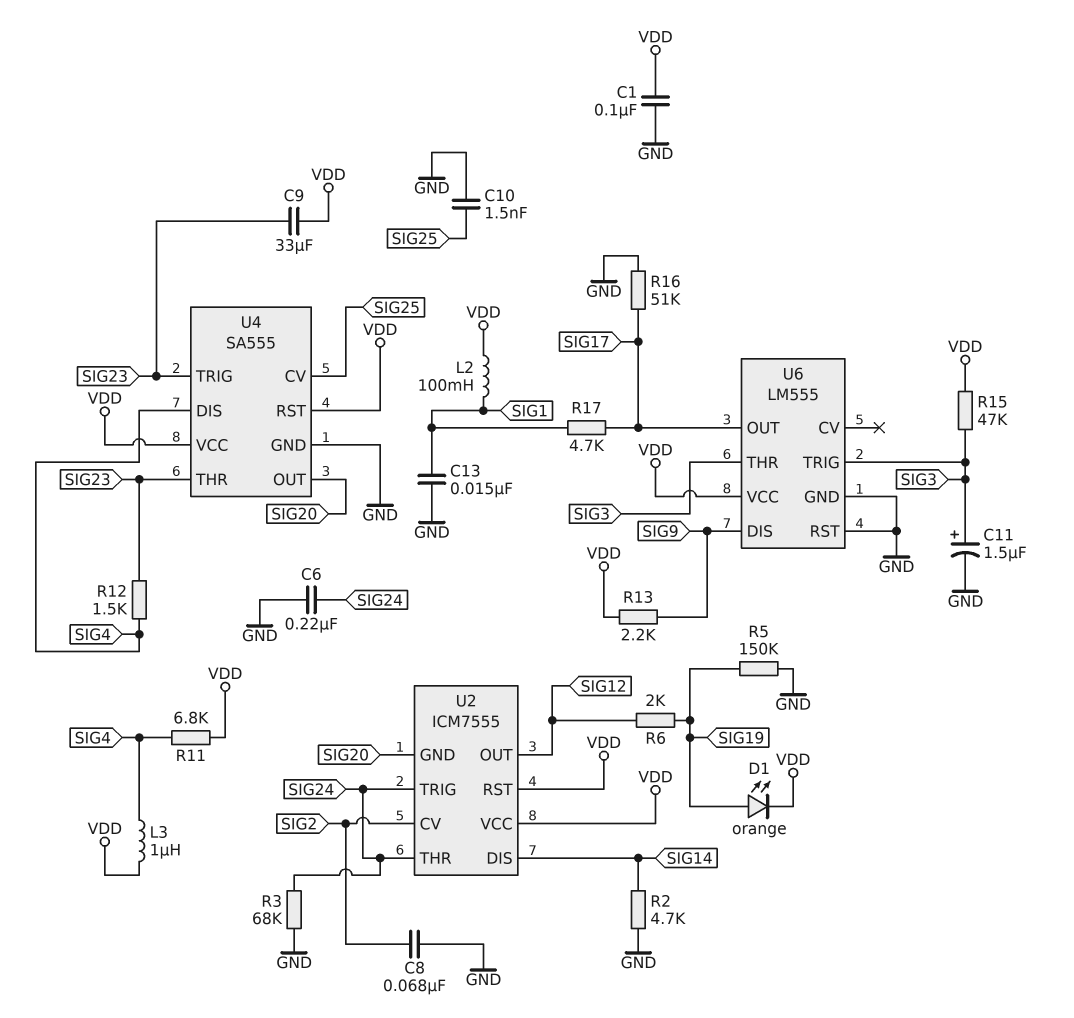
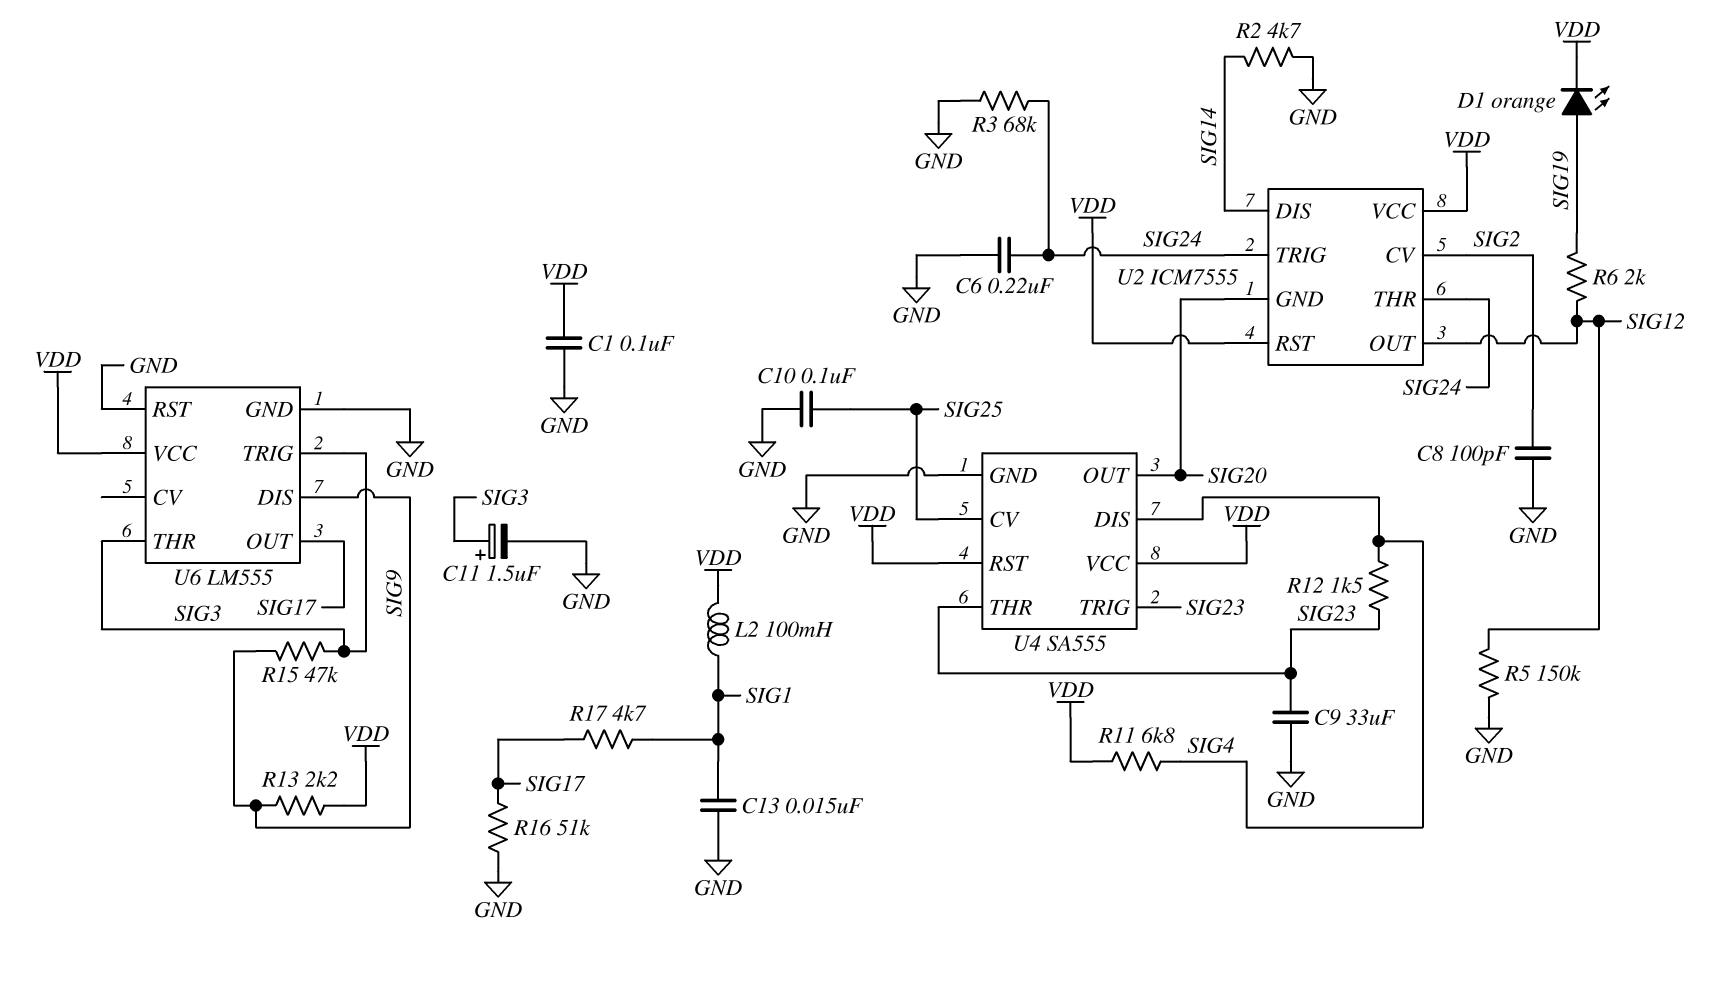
C8: 68nF (GND, SIG2) -> 100pF (GND, SIG2)
C9: 33uF (SIG23, VDD) -> 33uF (GND, SIG23)
C10: 1.5nF (GND, SIG25) -> 100nF (GND, SIG25)
L3: 1uH (SIG4, VDD) -> none
R5: 150k (GND, SIG19) -> 150k (GND, SIG12)
R15: 47k (SIG3, VDD) -> 47k (SIG3, SIG9)

